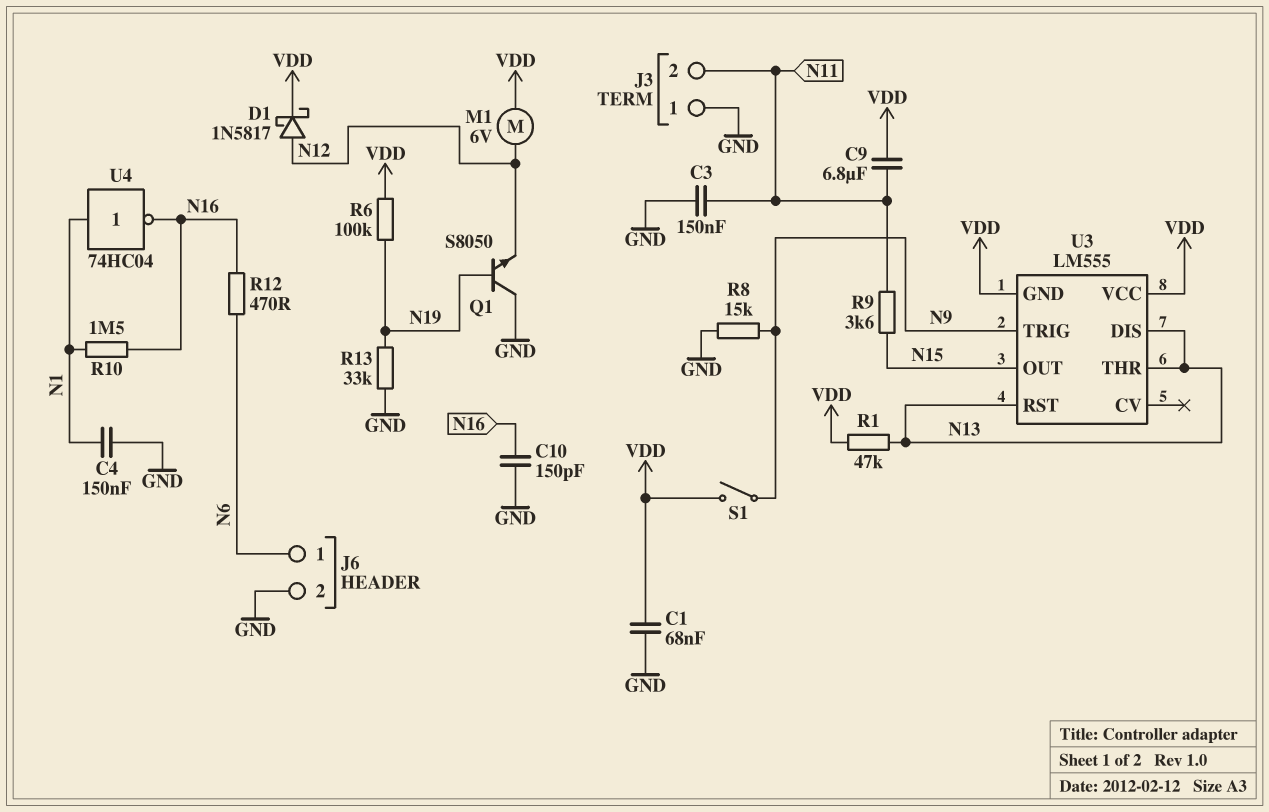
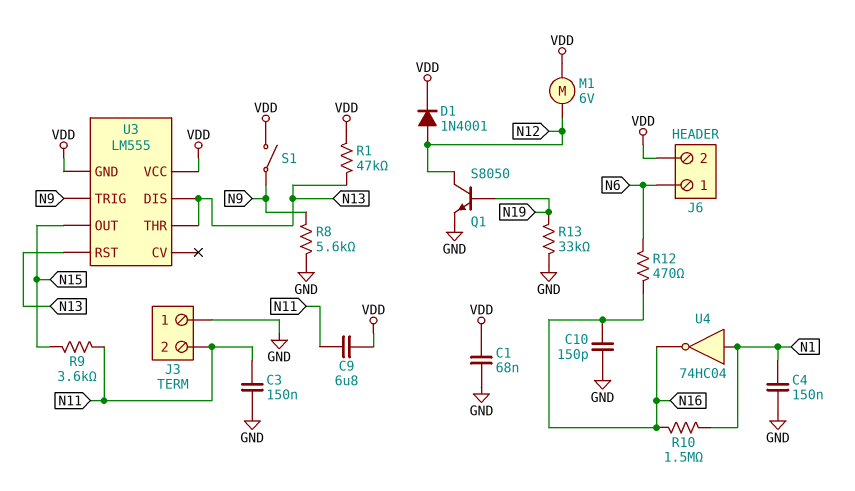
D1: schottky 1N5817 (A N12, K VDD) -> diode 1N4001 (A N12, K VDD)
J6 pin 2: GND -> VDD
Q1: NPN S8050 (B N19, C GND, E N12) -> NPN S8050 (B N19, C N12, E GND)
R6: 100k (N19, VDD) -> none
R8: 15k (GND, N9) -> 5.6k (GND, N9)

